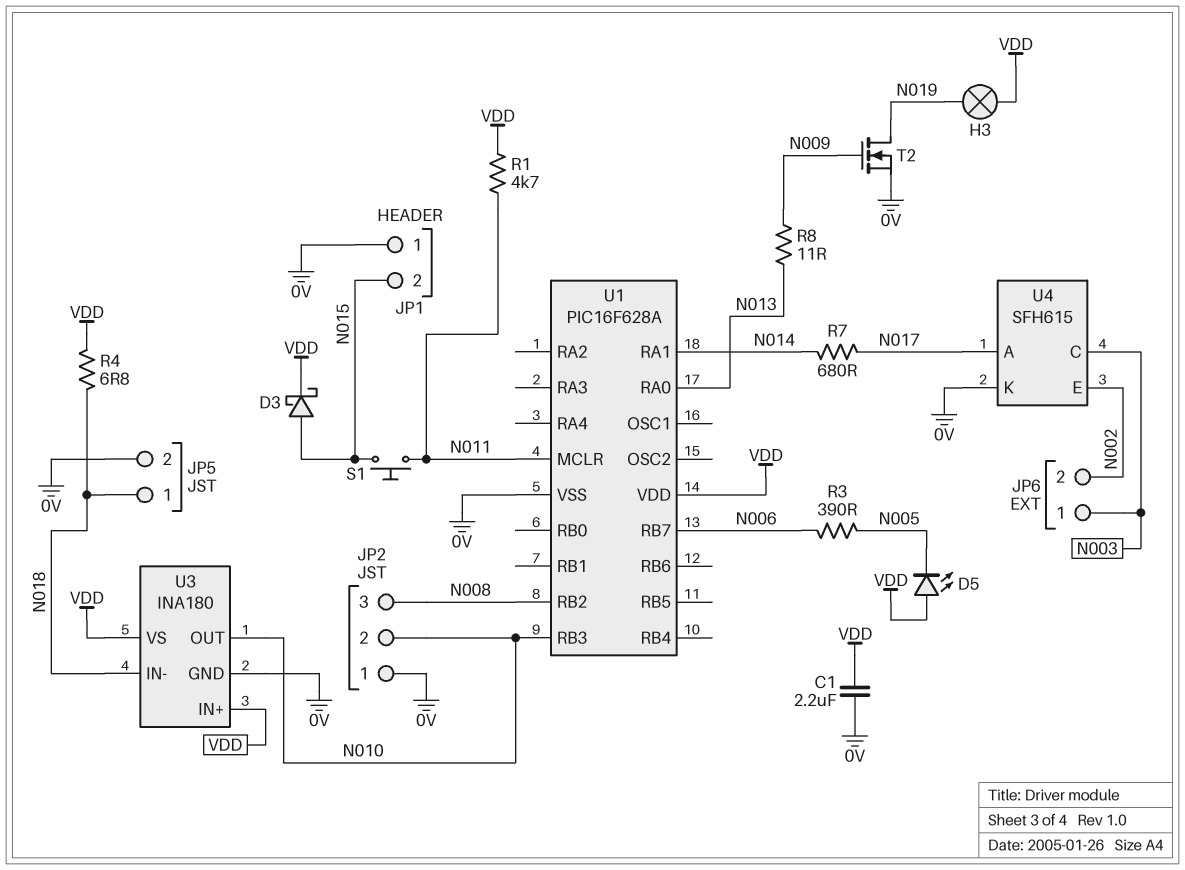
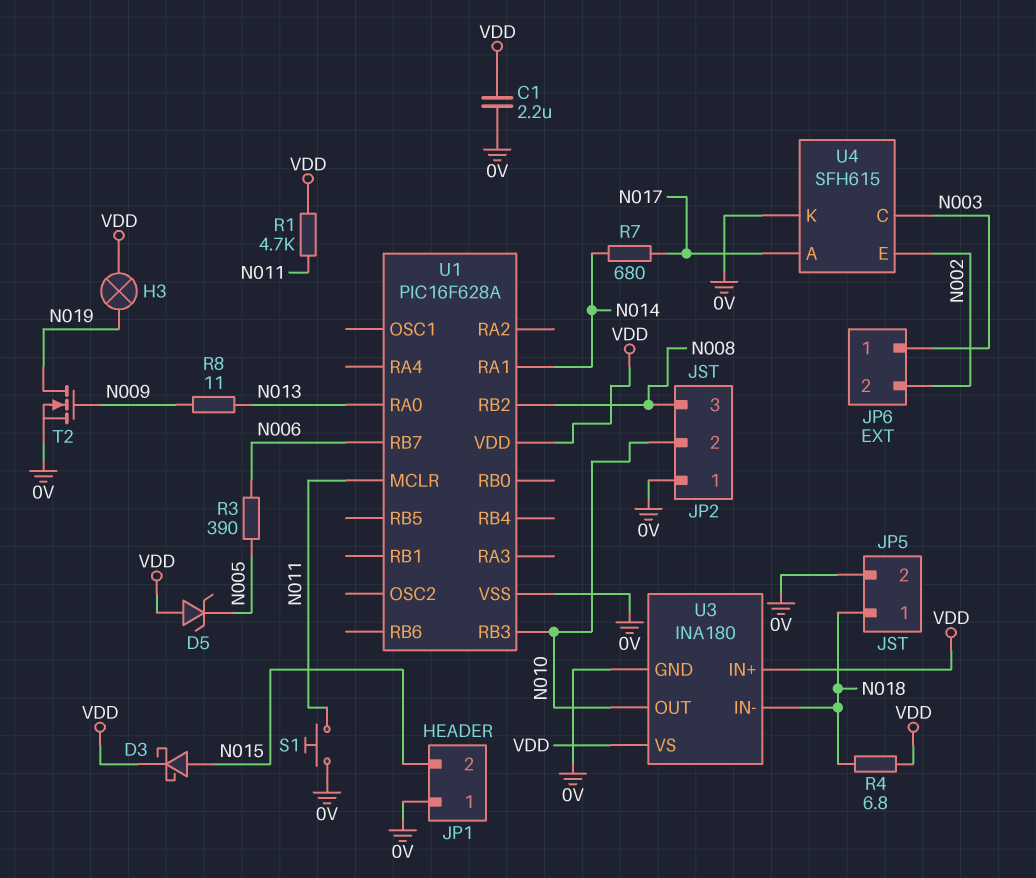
D5: LED (A VDD, K N005) -> zener (A VDD, K N005)
S1: button (N011, N015) -> button (0V, N011)

